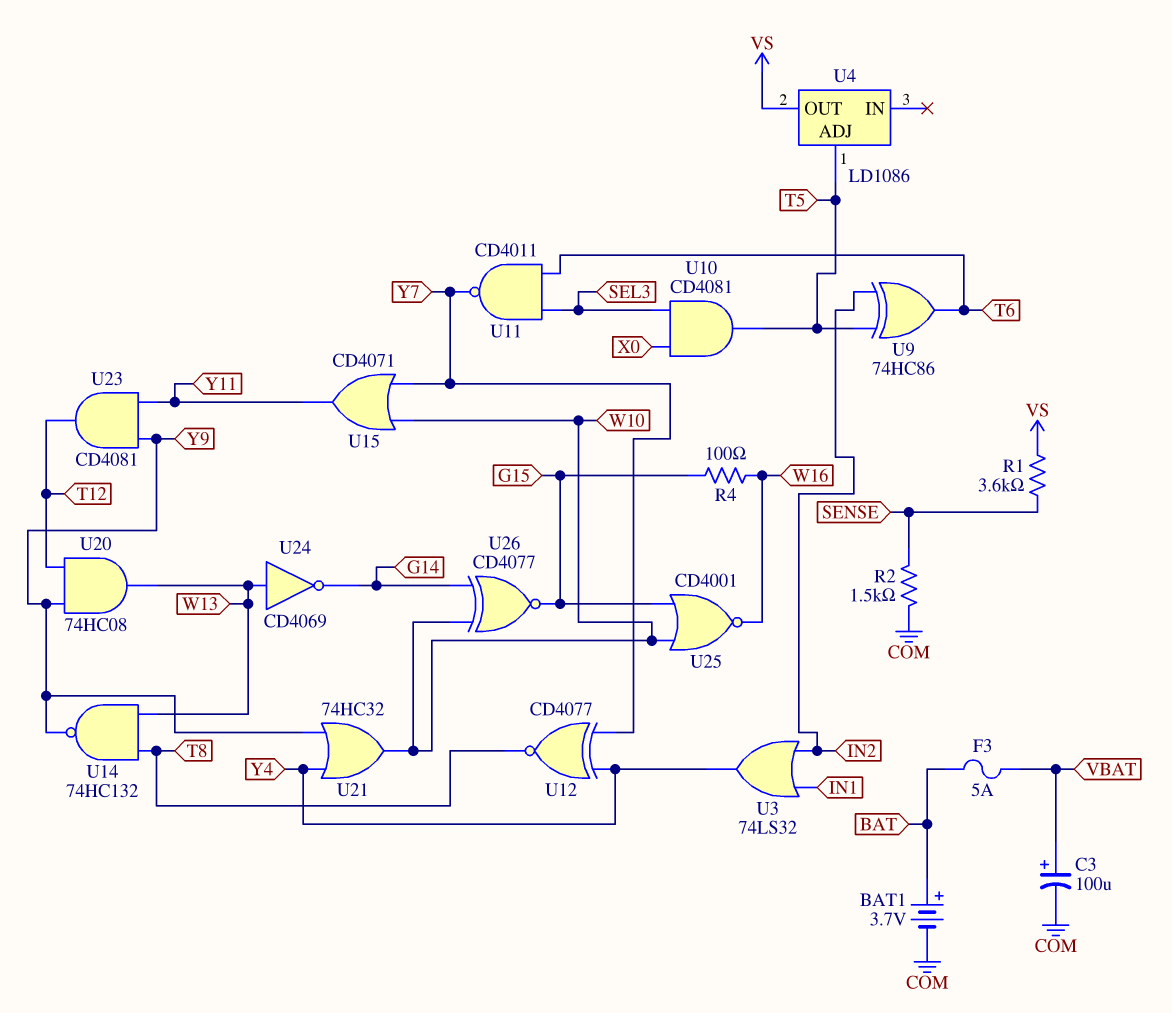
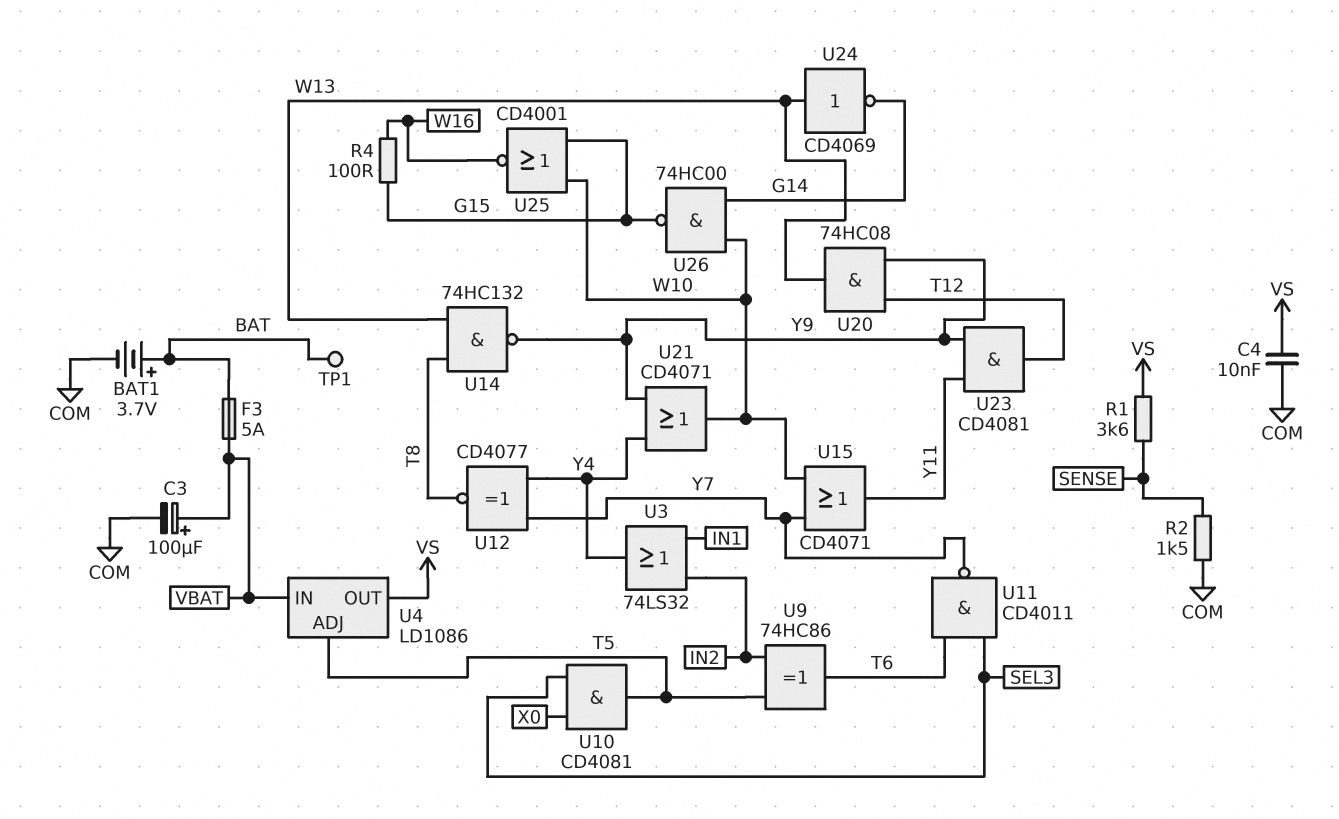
C4: none -> 10nF (COM, VS)
TP1: none -> test point (BAT)
U4 pin IN: none -> VBAT
U21: OR 74HC32 (in Y4, in Y9, out W10) -> OR CD4071 (in Y4, in Y9, out W10)
U26: XNOR CD4077 (in G14, in W10, out G15) -> NAND 74HC00 (in G14, in W10, out G15)

